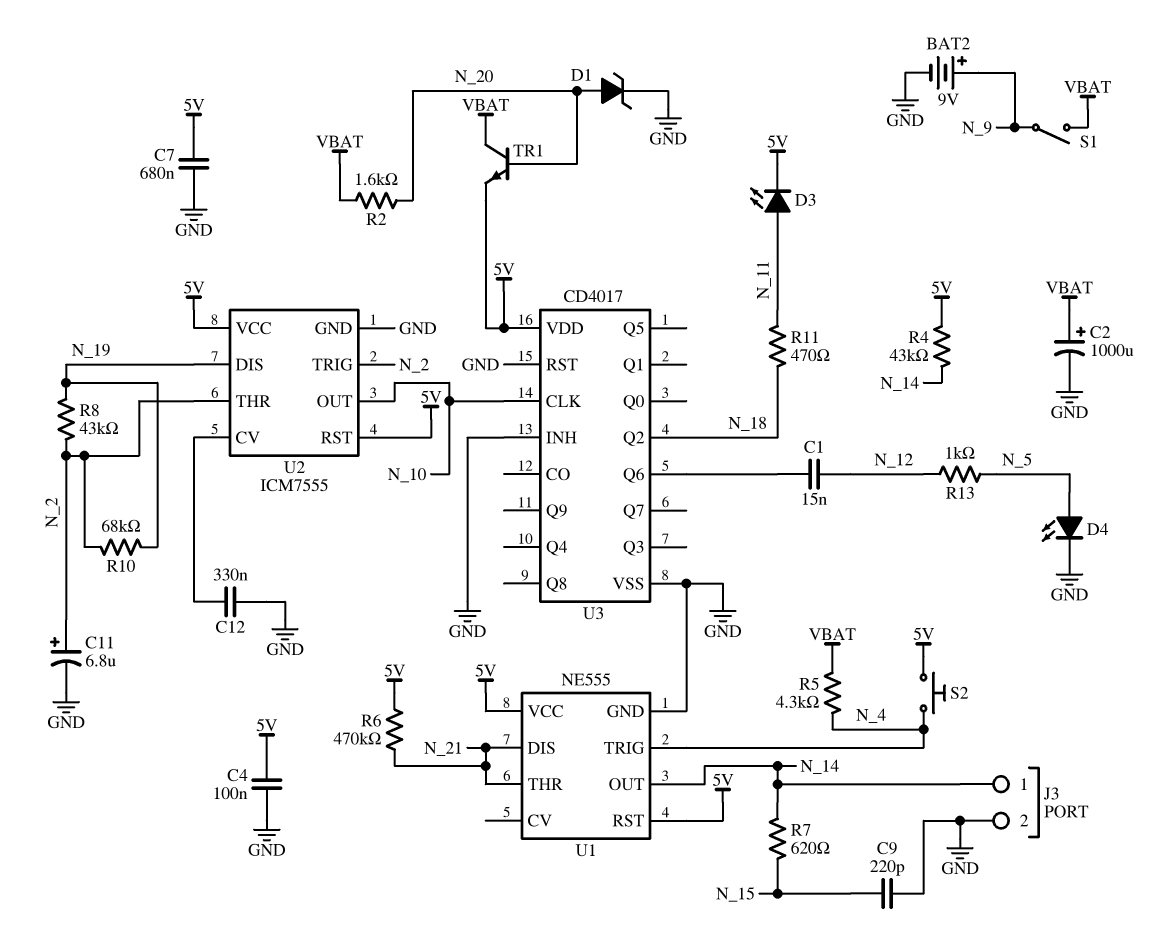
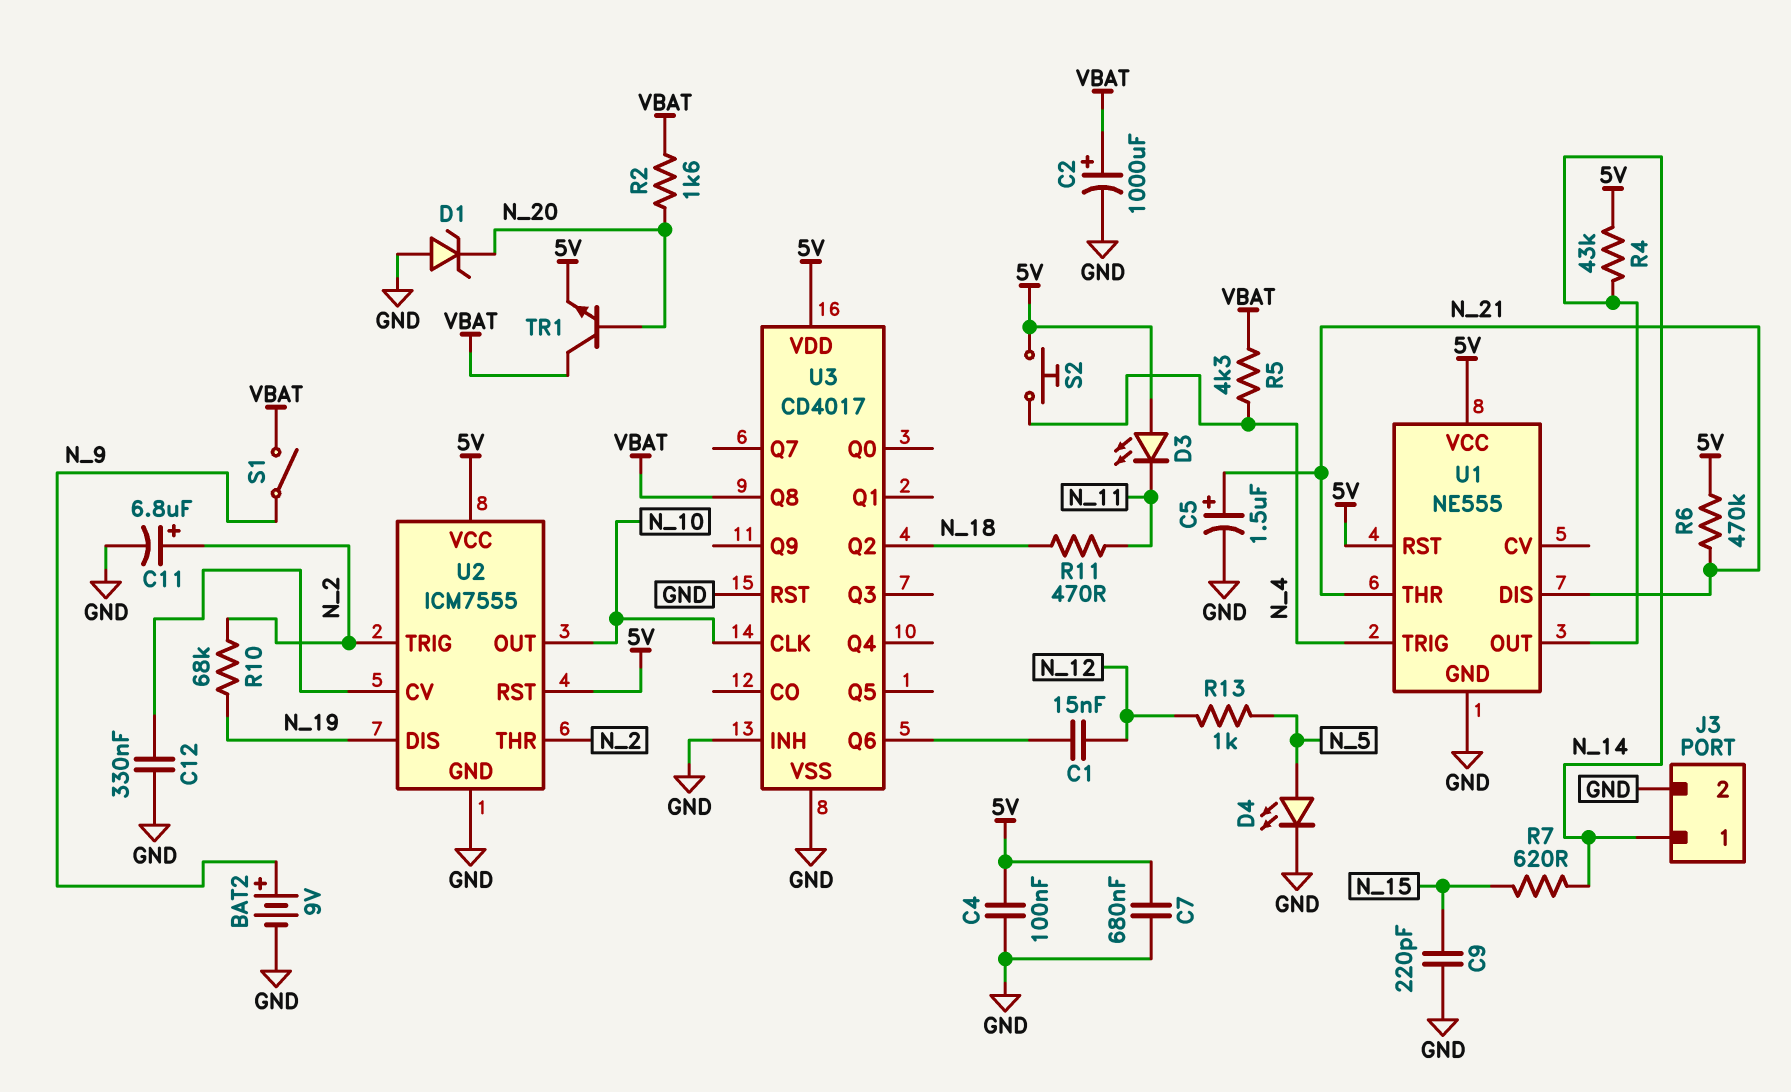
C5: none -> 1.5uF (plus N_21, minus GND)
D1: zener (A N_20, K GND) -> zener (A GND, K N_20)
D3: LED (A N_11, K 5V) -> LED (A 5V, K N_11)
R8: 43k (N_2, N_19) -> none
U3 pin Q8: none -> VBAT

